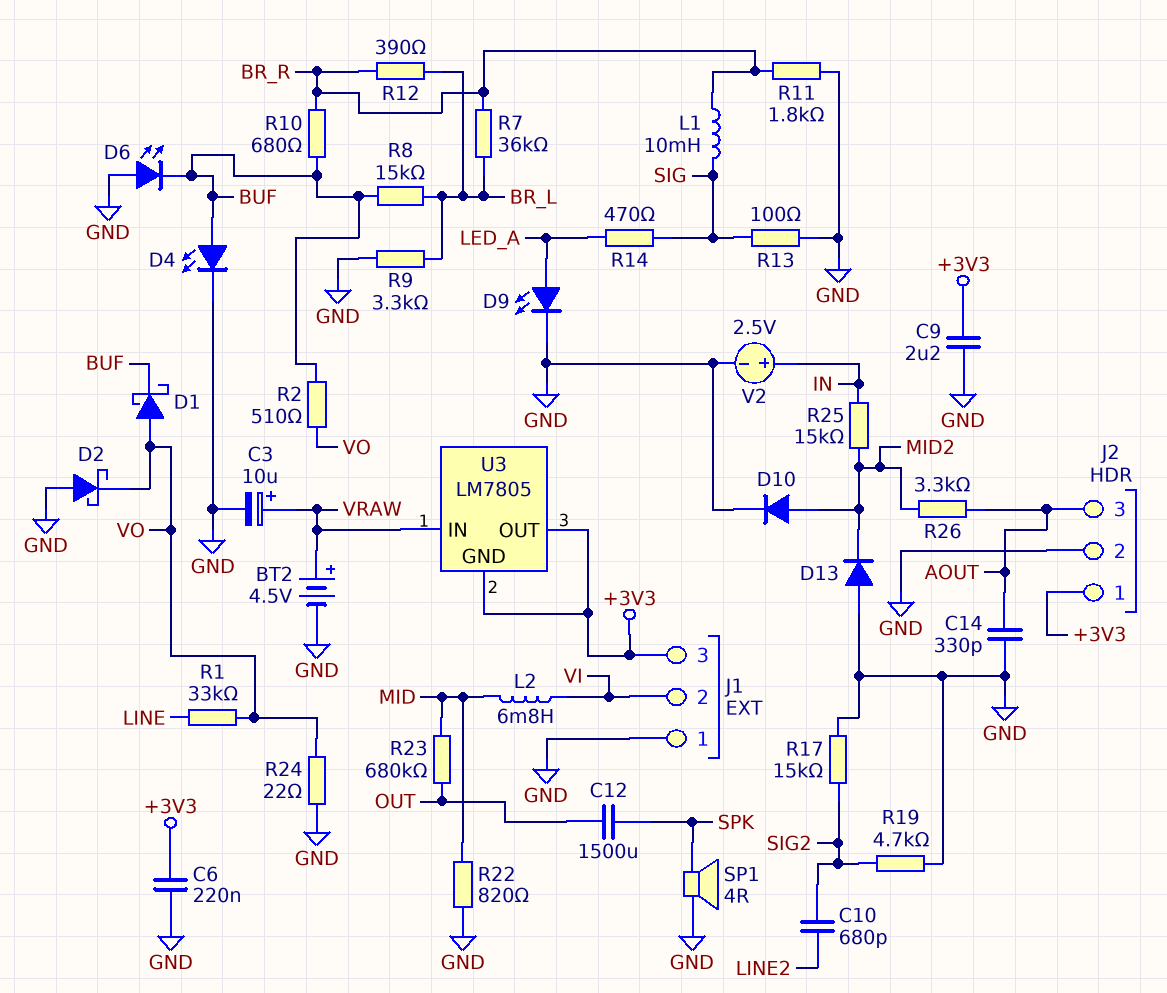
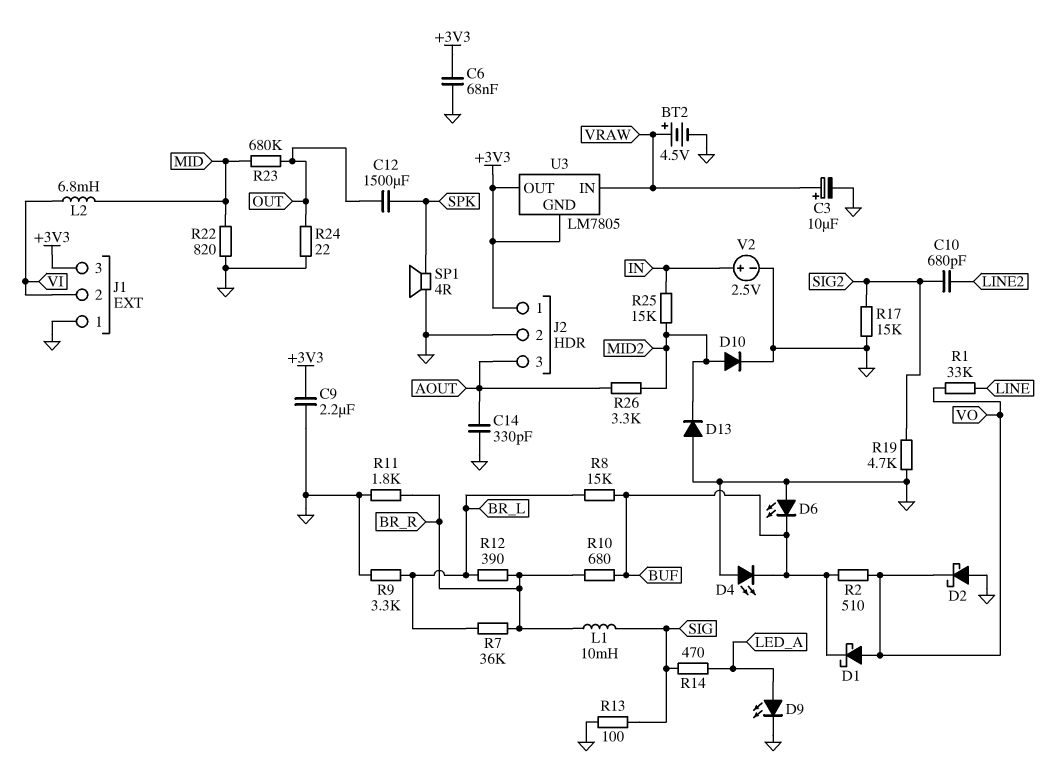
C6: 220nF (+3V3, GND) -> 68nF (+3V3, GND)
D4: LED (A BUF, K GND) -> LED (A GND, K BUF)
R24: 22 (GND, VO) -> 22 (GND, OUT)

